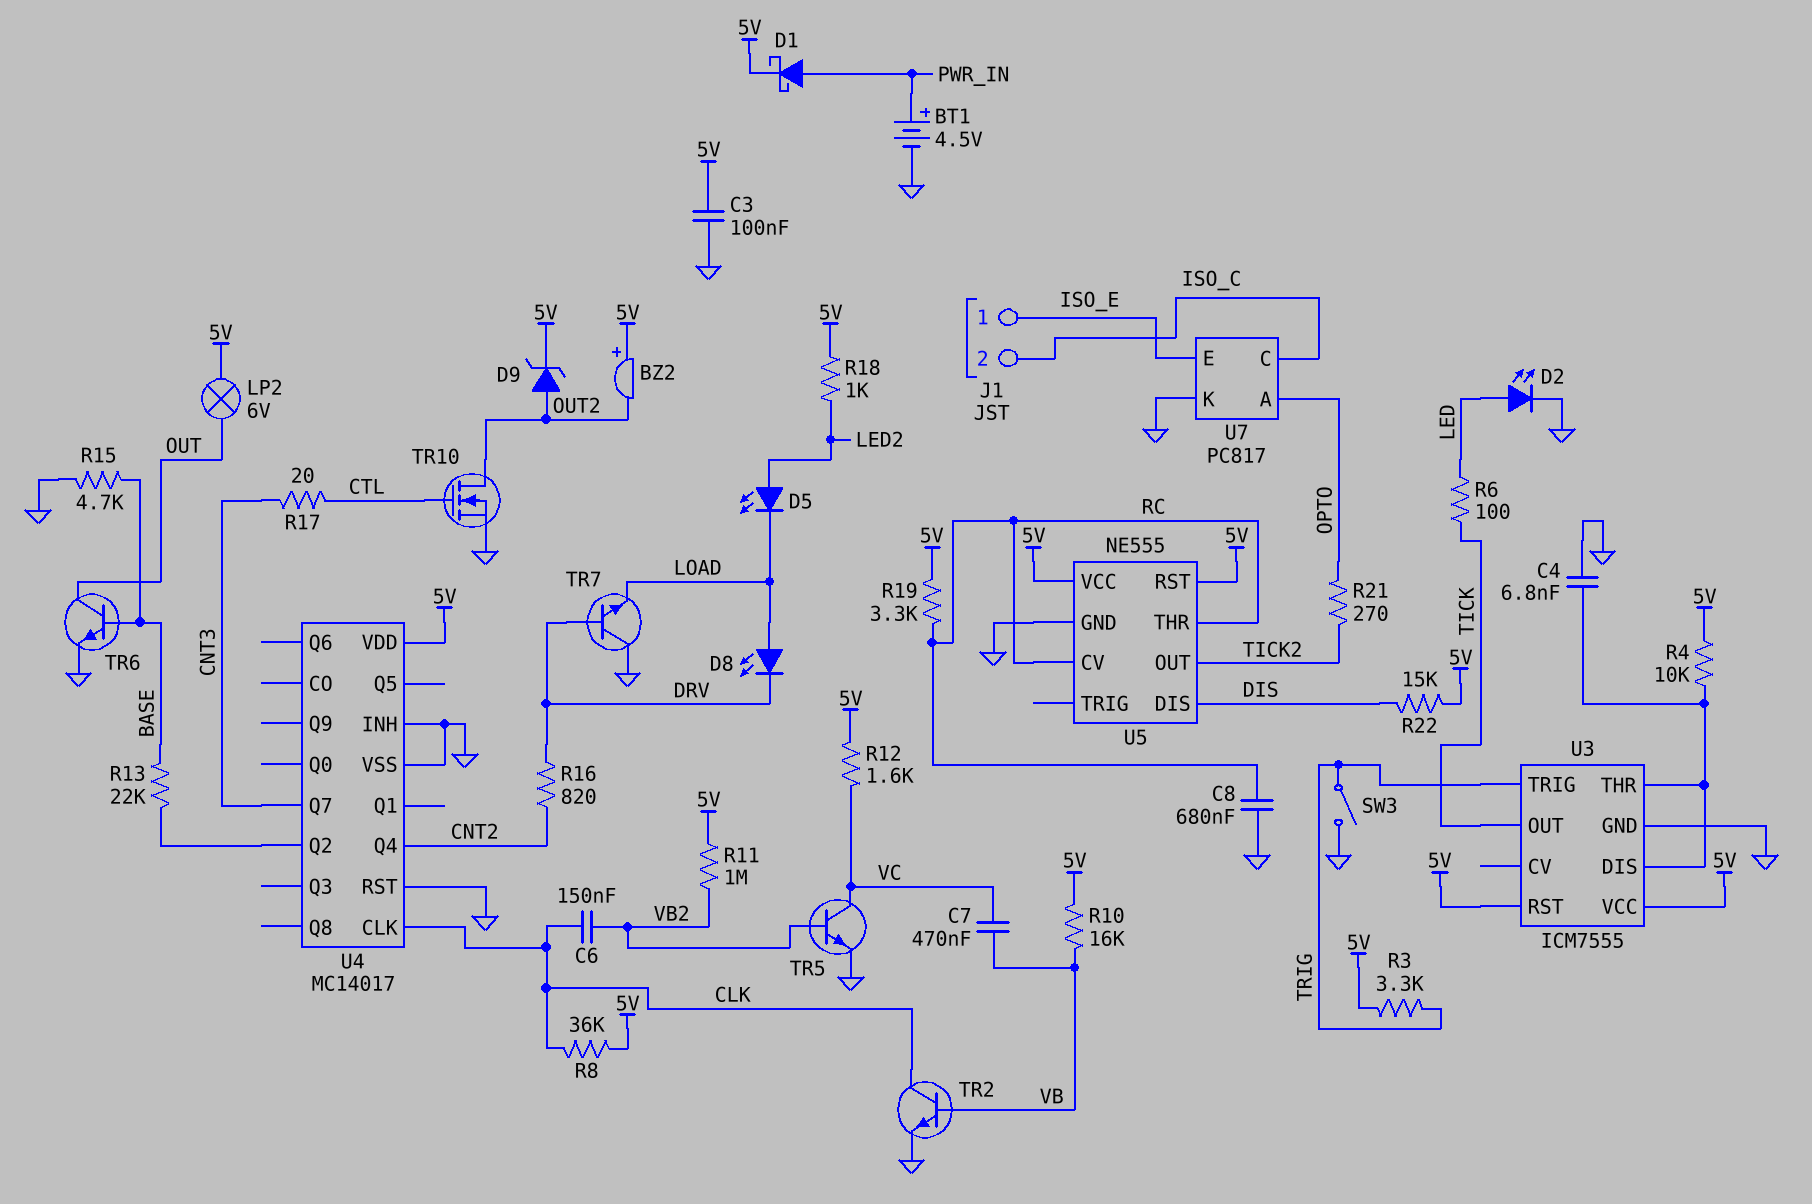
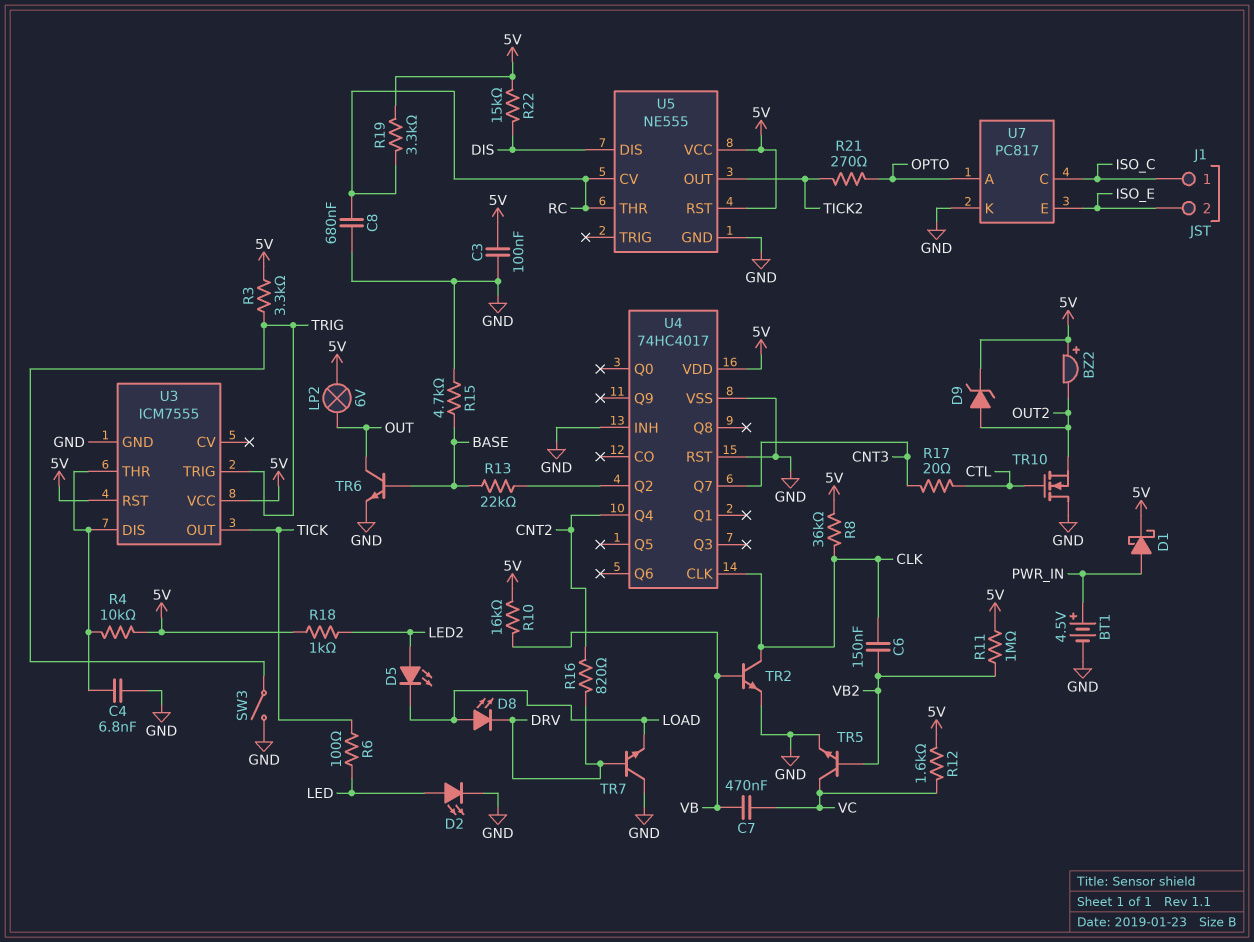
J1 pin 1: ISO_E -> ISO_C
J1 pin 2: ISO_C -> ISO_E
TR10: NMOS (G CTL, D OUT2, S GND) -> NMOS (G CTL, D GND, S OUT2)
U4: MC14017 -> 74HC4017

